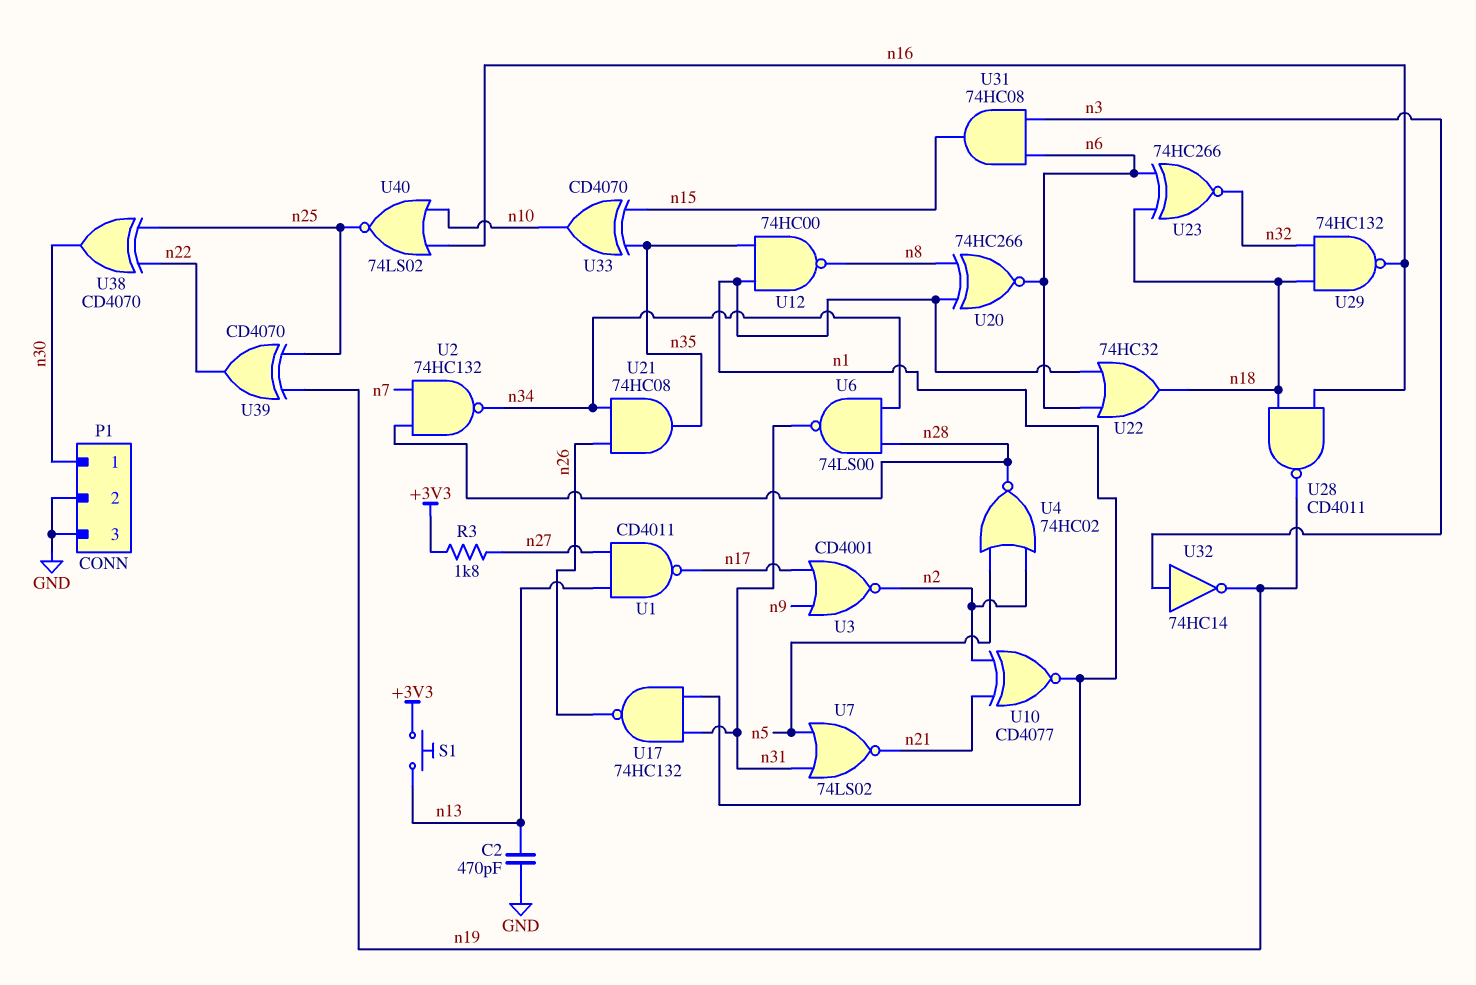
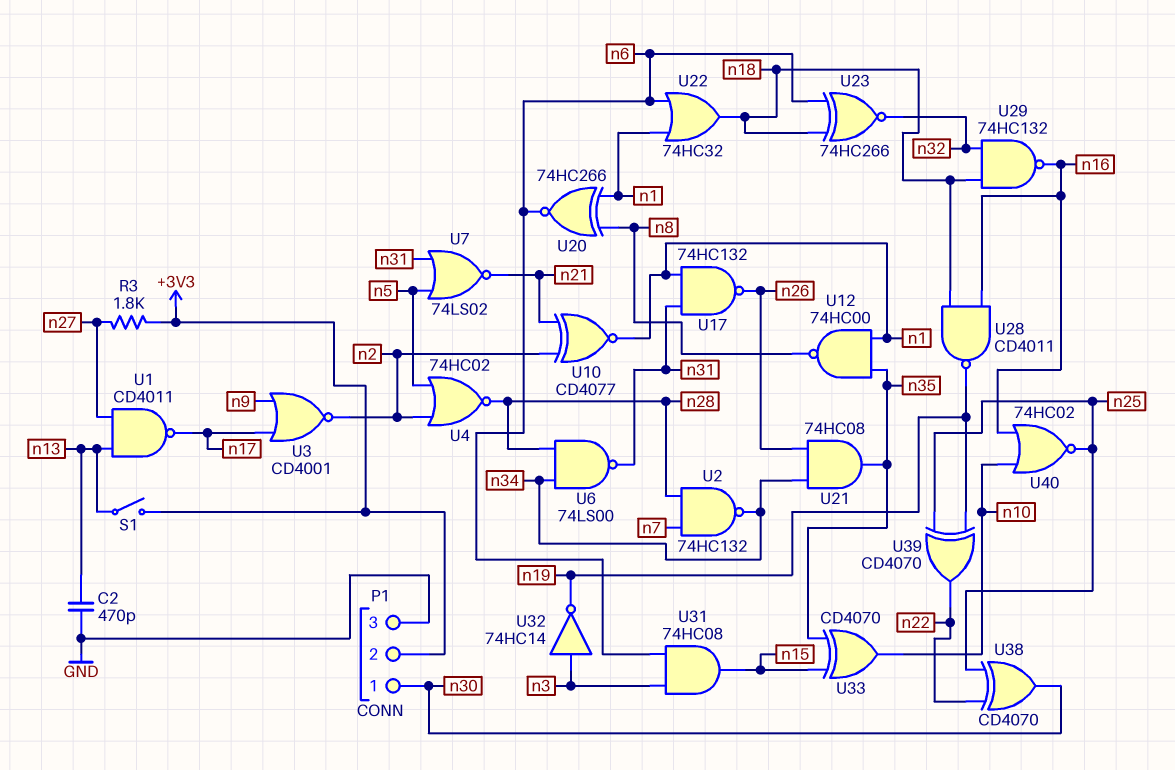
P1 pin 2: GND -> +3V3
S1: button (+3V3, n13) -> switch (+3V3, n13)
U40: NOR 74LS02 (in n10, in n16, out n25) -> NOR 74HC02 (in n10, in n16, out n25)

